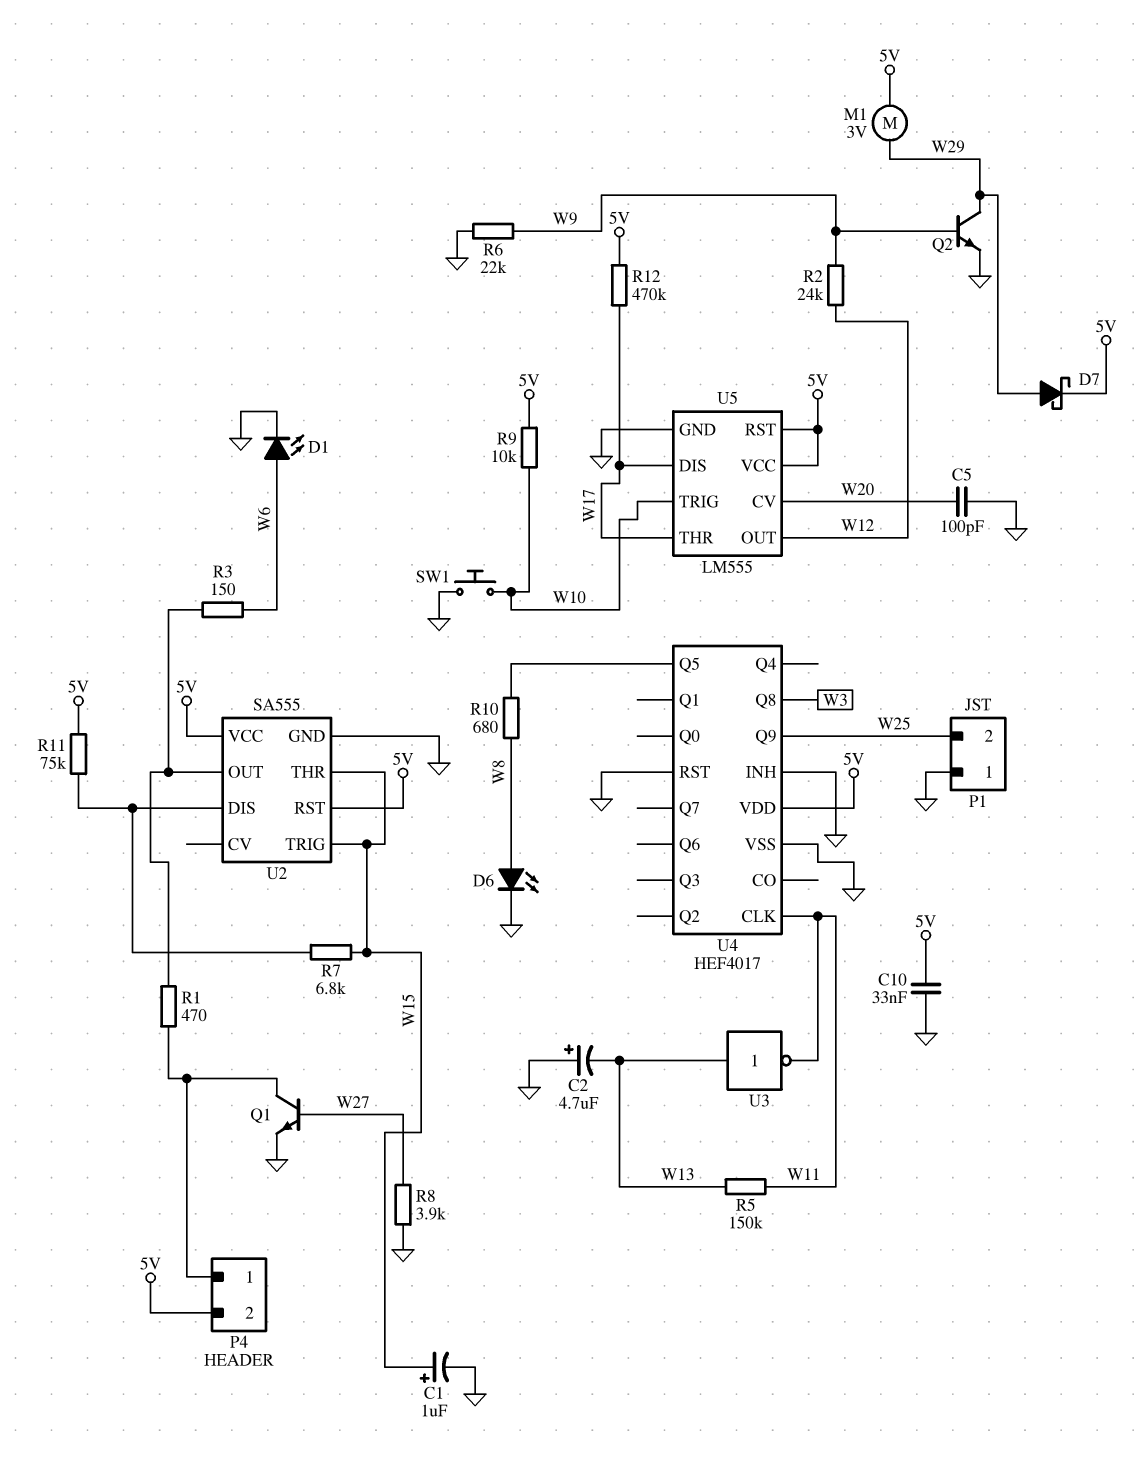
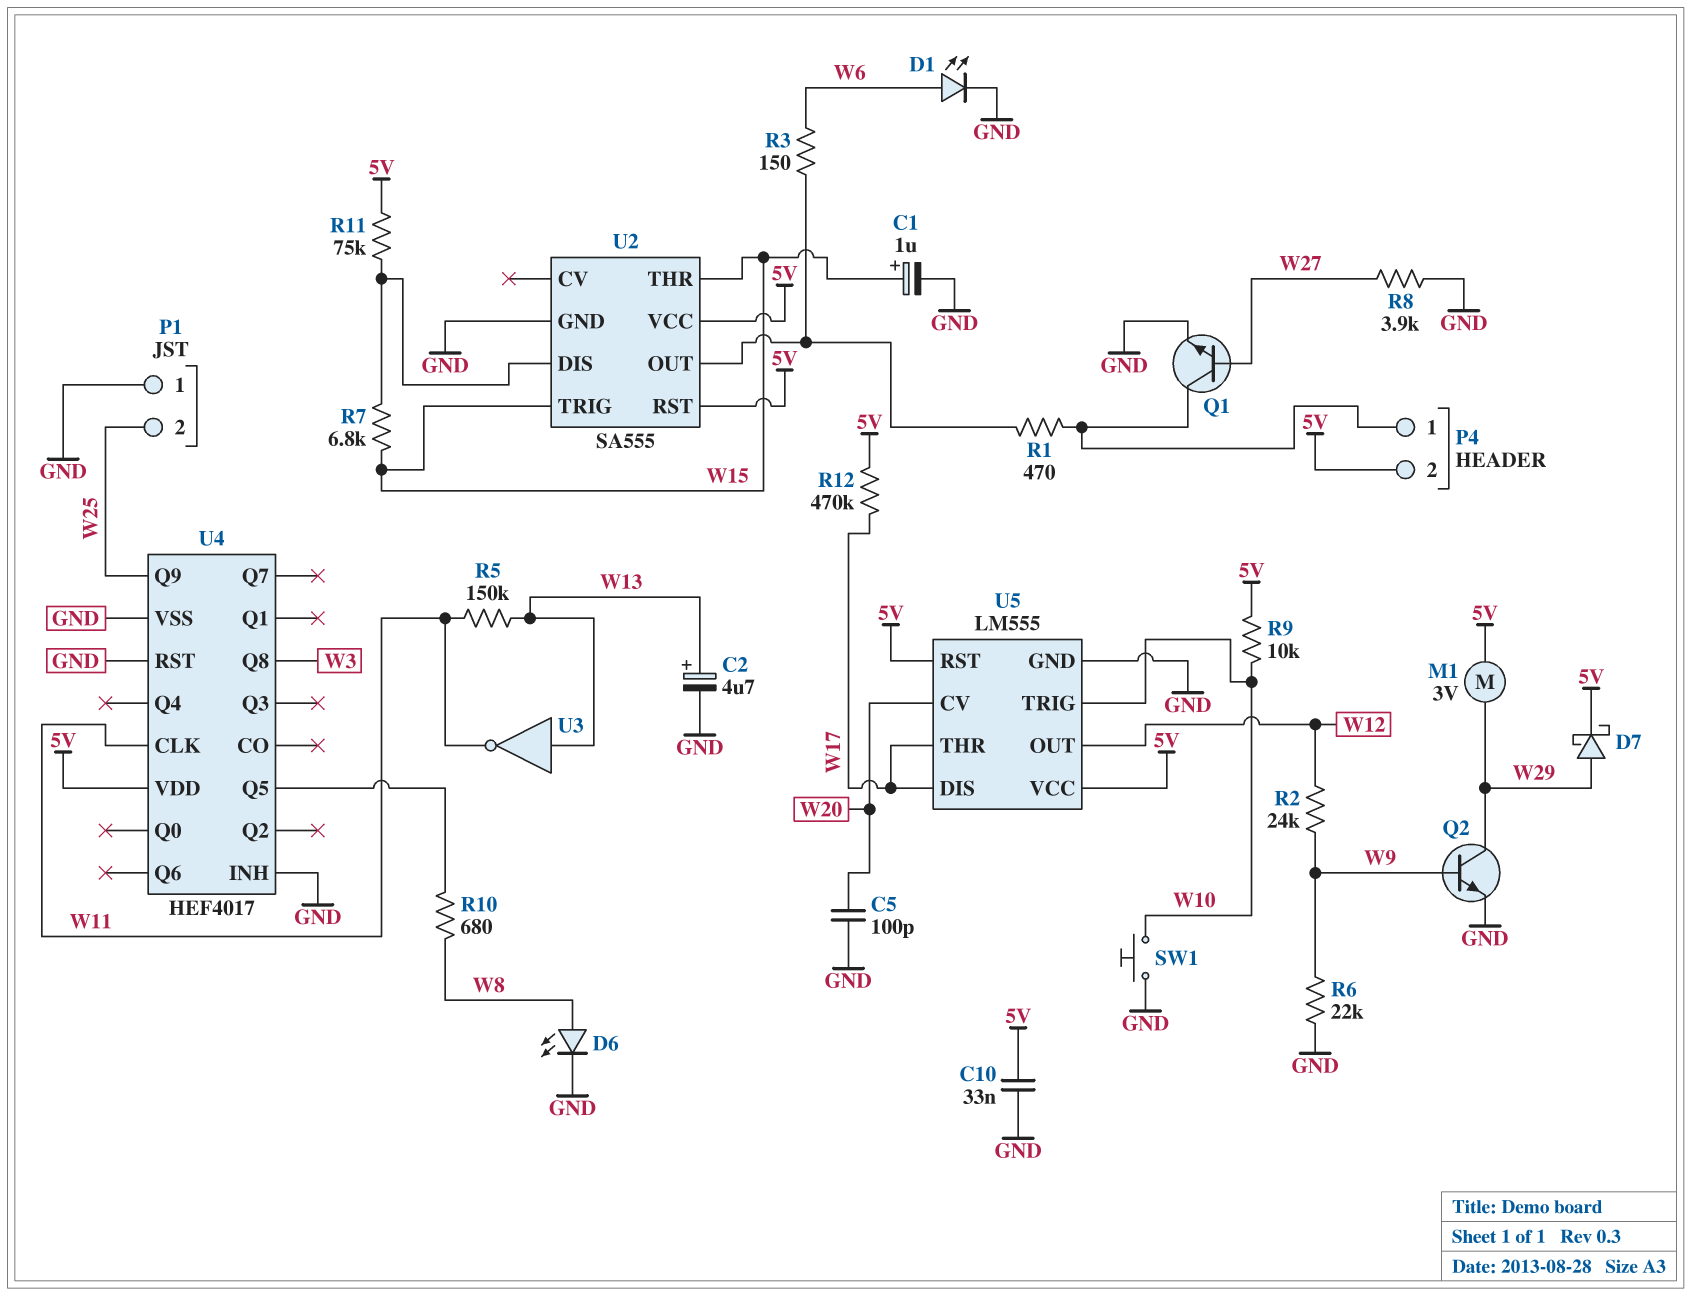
C2: 4.7uF (plus GND, minus W13) -> 4.7uF (plus W13, minus GND)

